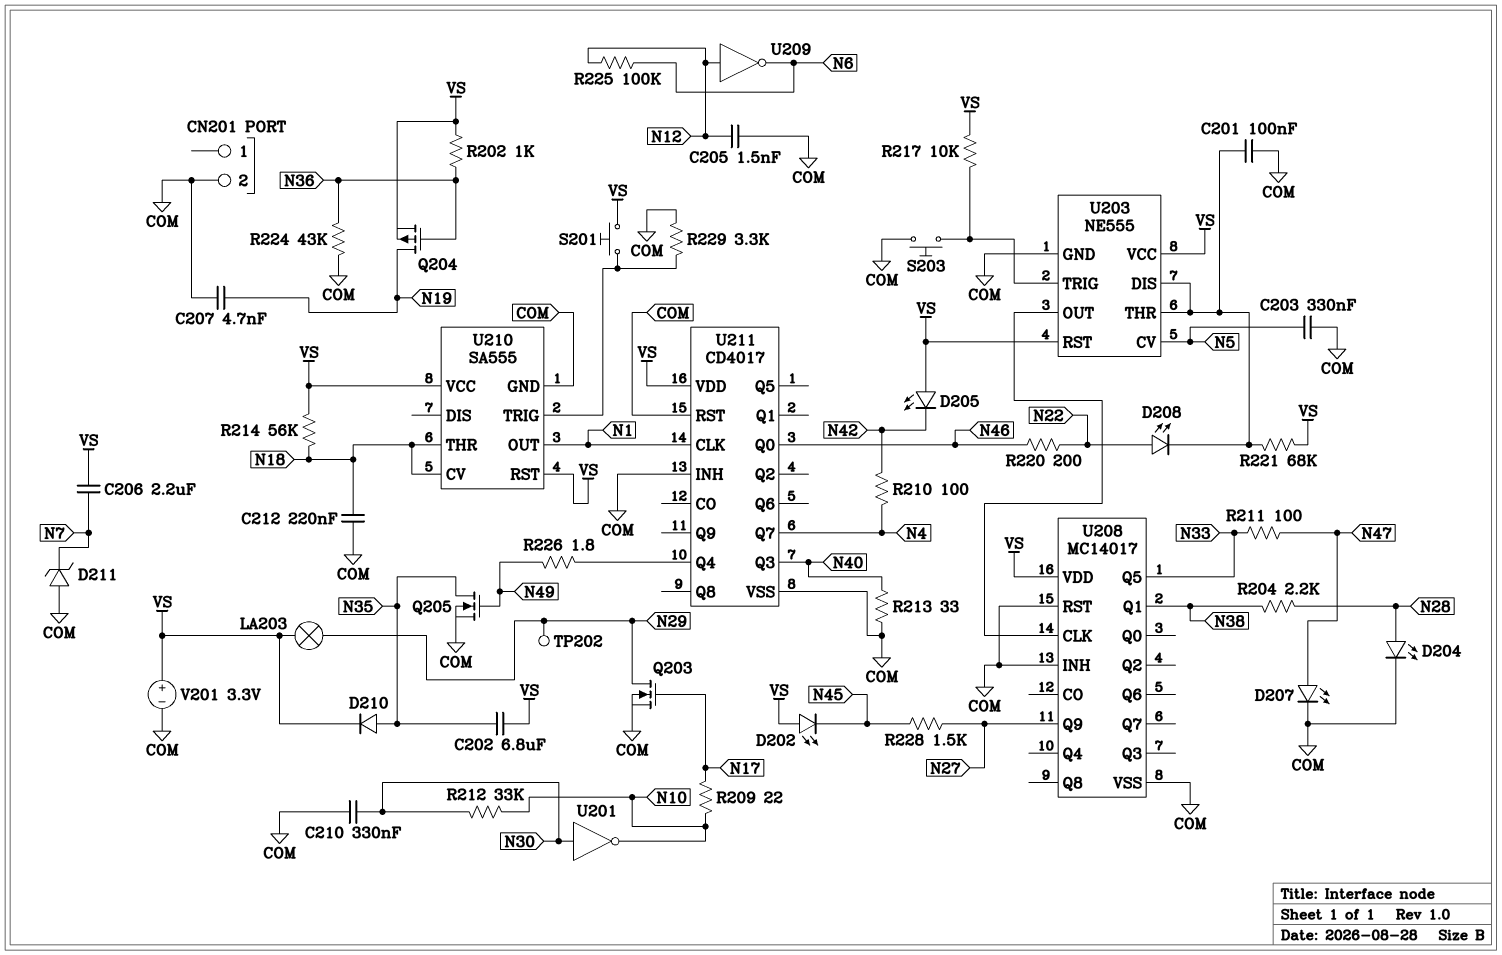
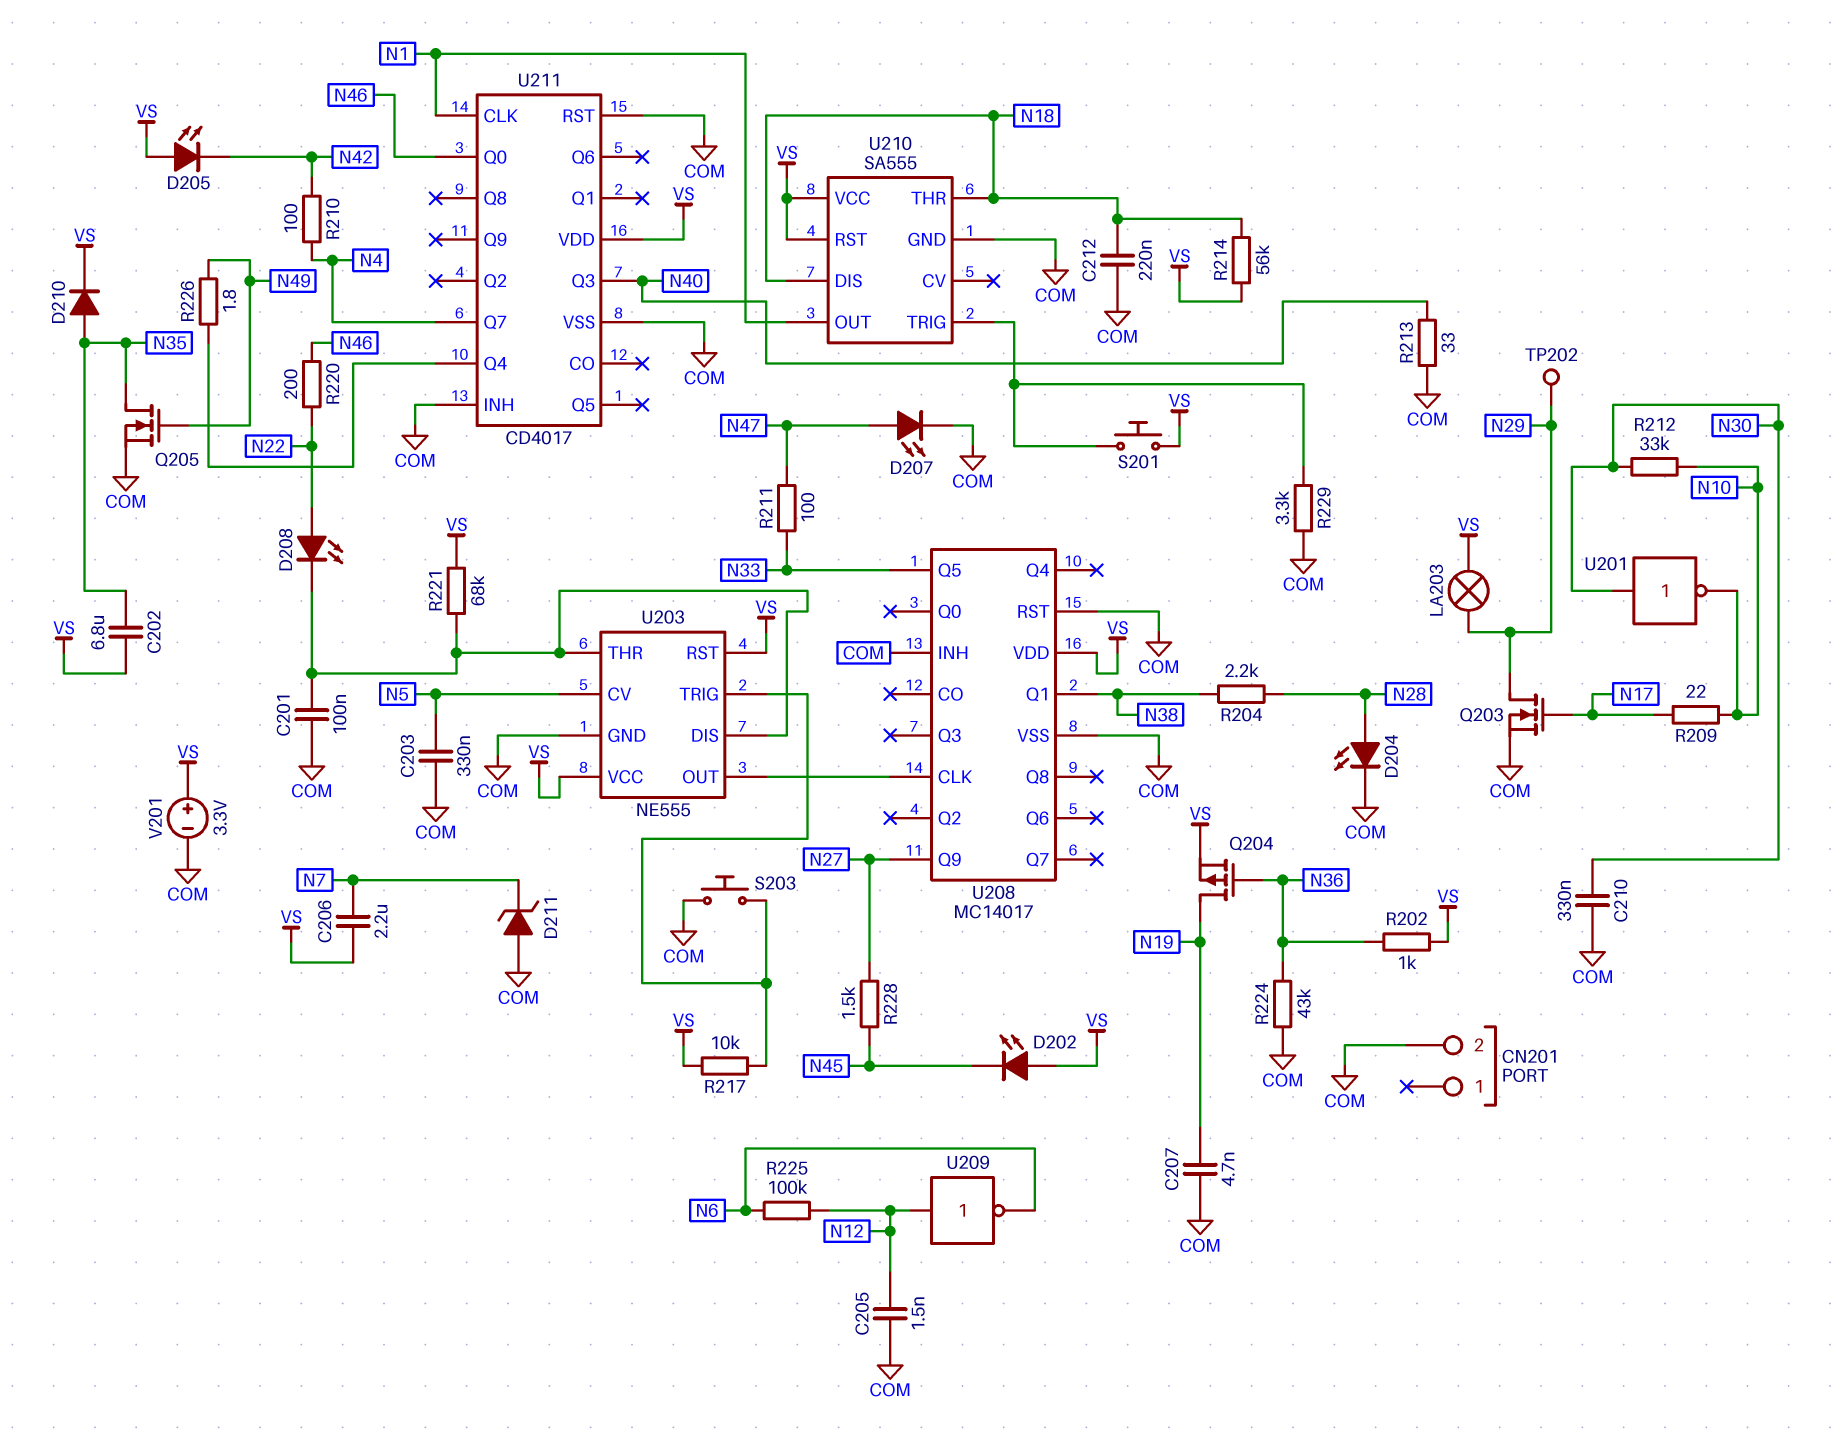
U210 pin CV: N18 -> none
U210 pin DIS: none -> N18

